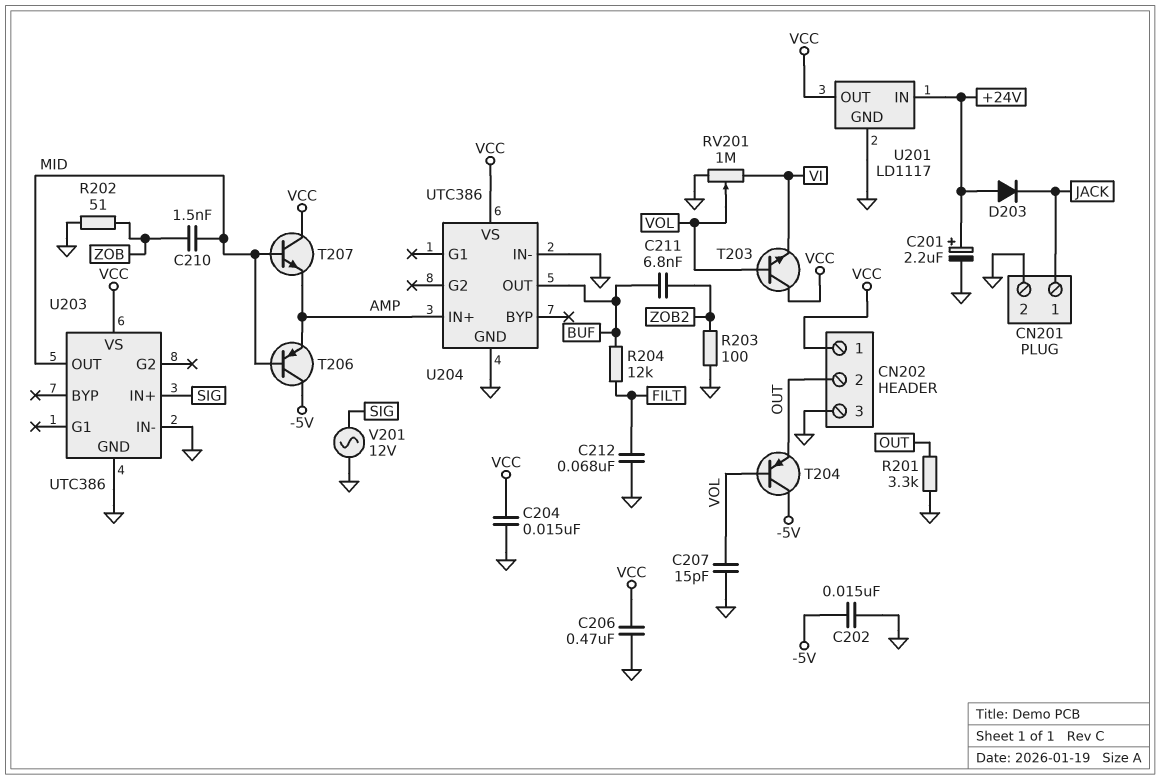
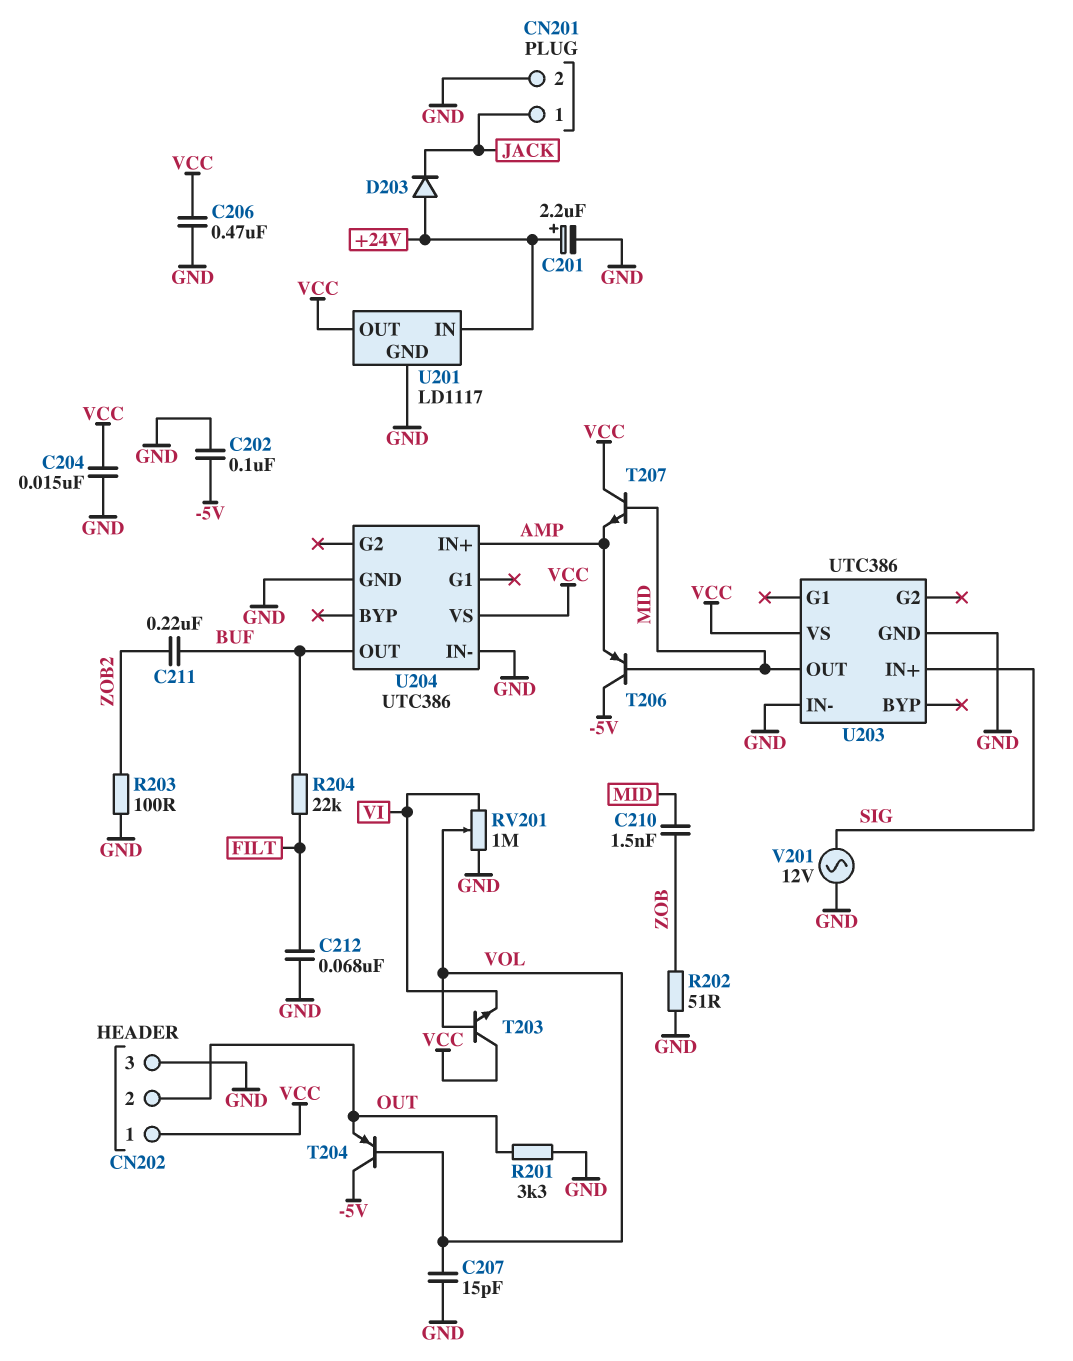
C202: 15nF (-5V, GND) -> 100nF (-5V, GND)
C211: 6.8nF (BUF, ZOB2) -> 220nF (BUF, ZOB2)
R204: 12k (BUF, FILT) -> 22k (BUF, FILT)

